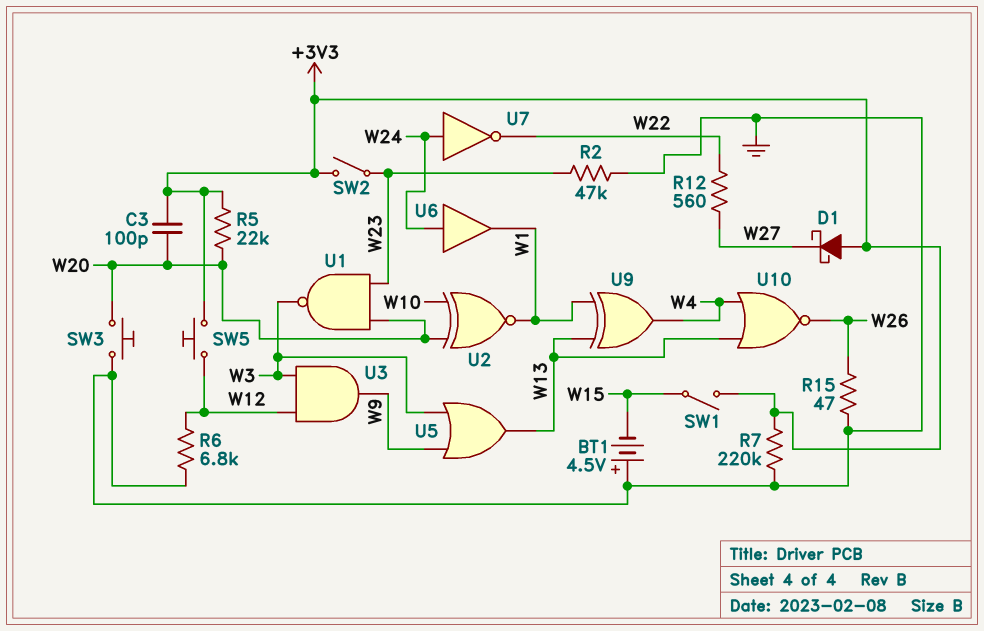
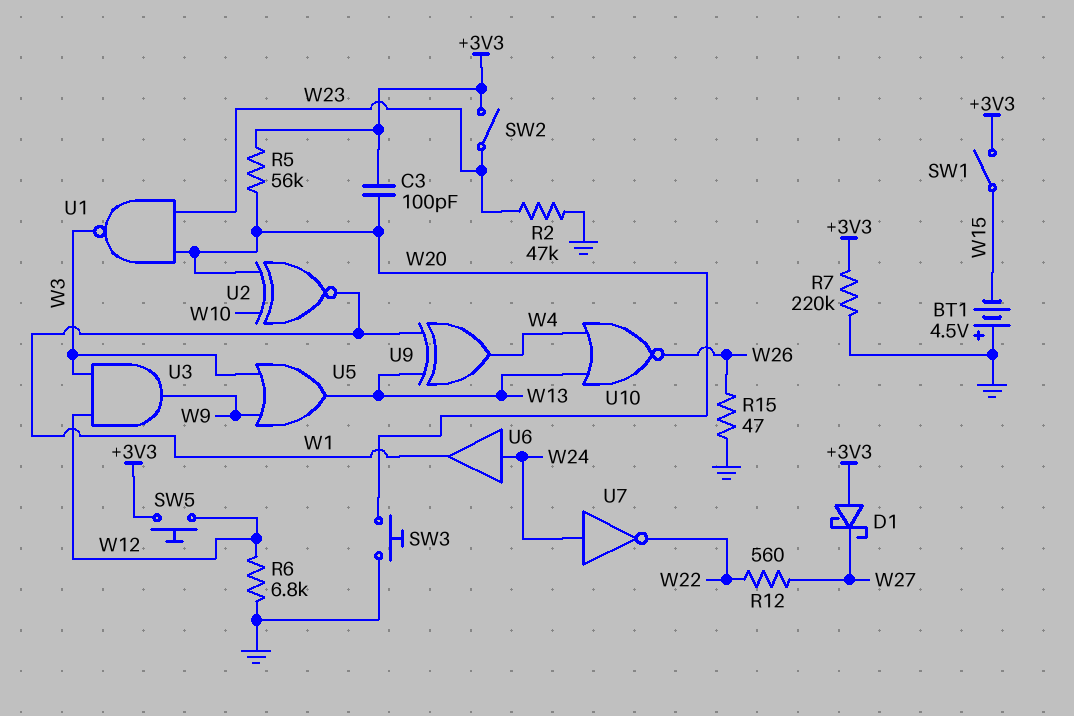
R5: 22k (+3V3, W20) -> 56k (+3V3, W20)

